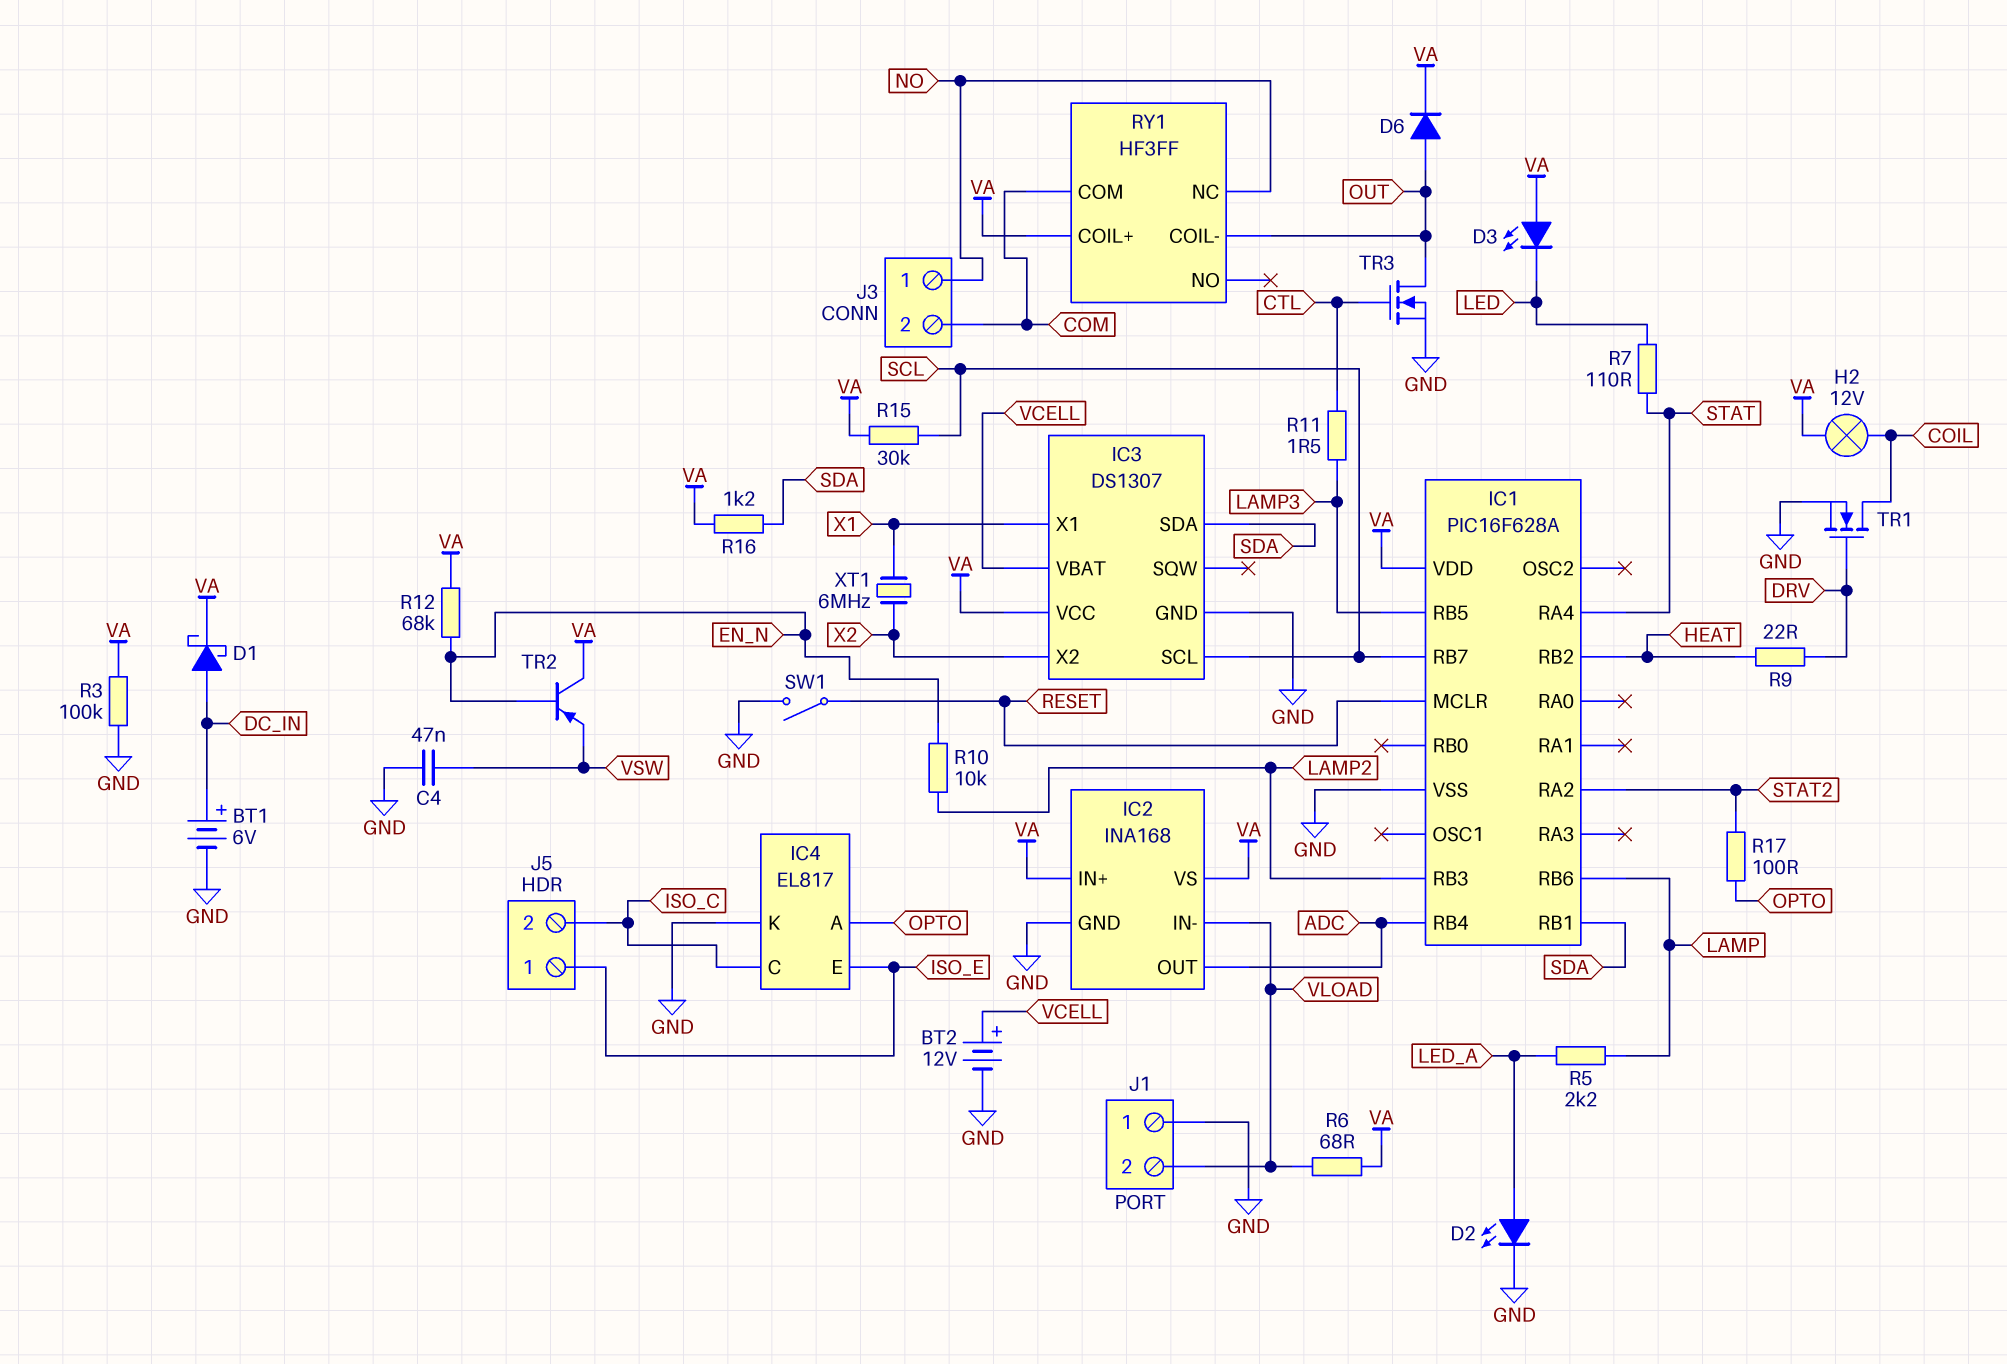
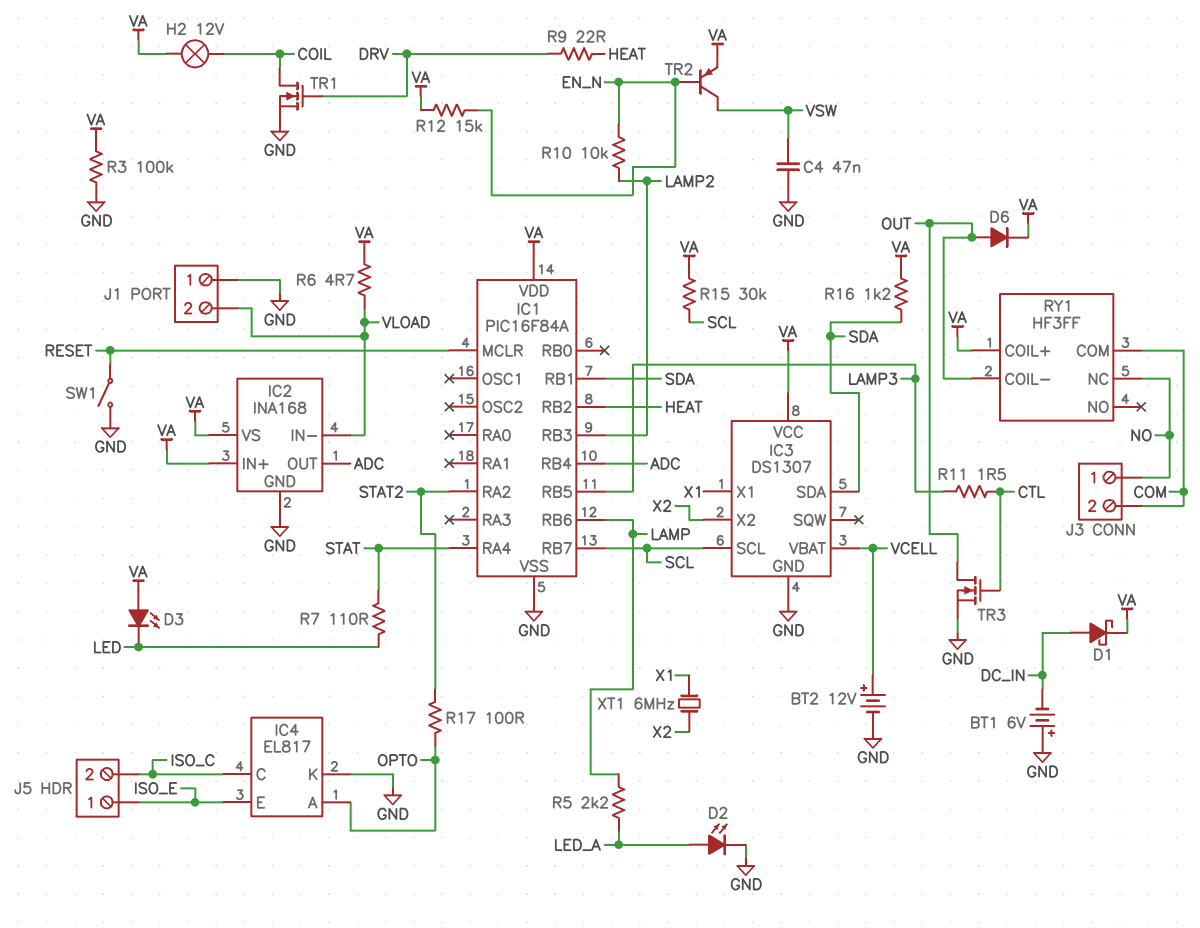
BT1: 6V (plus DC_IN, minus GND) -> 6V (plus GND, minus DC_IN)
IC1: PIC16F628A -> PIC16F84A
R6: 68 (VA, VLOAD) -> 4.7 (VA, VLOAD)
R12: 68k (EN_N, VA) -> 15k (EN_N, VA)
TR2: PNP (B EN_N, C VA, E VSW) -> PNP (B EN_N, C VSW, E VA)

